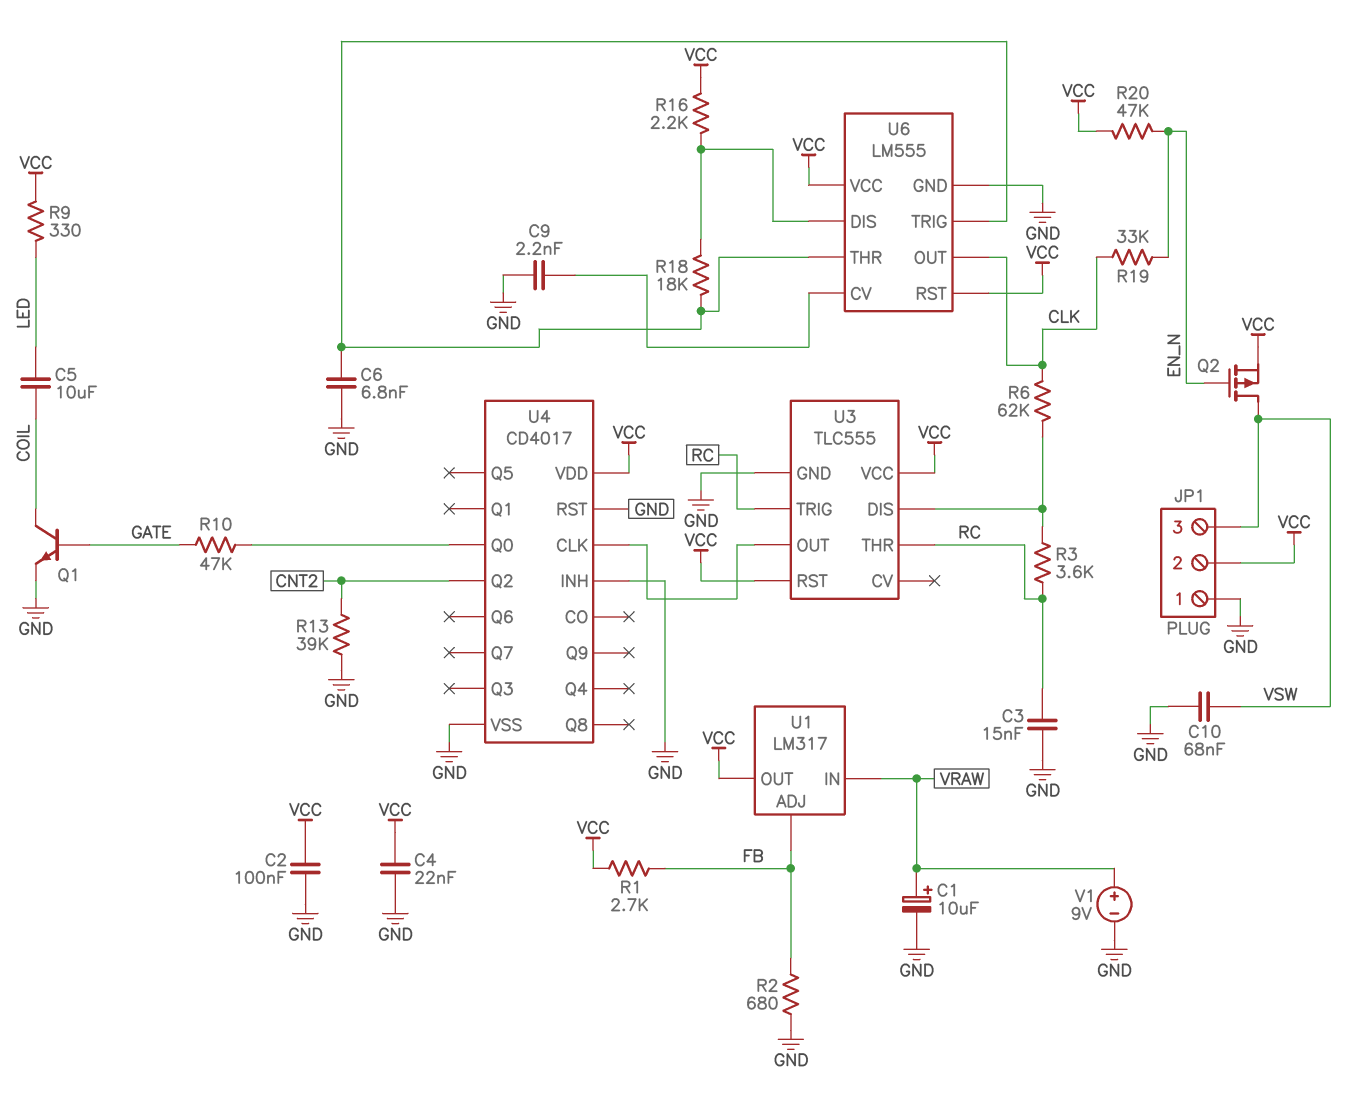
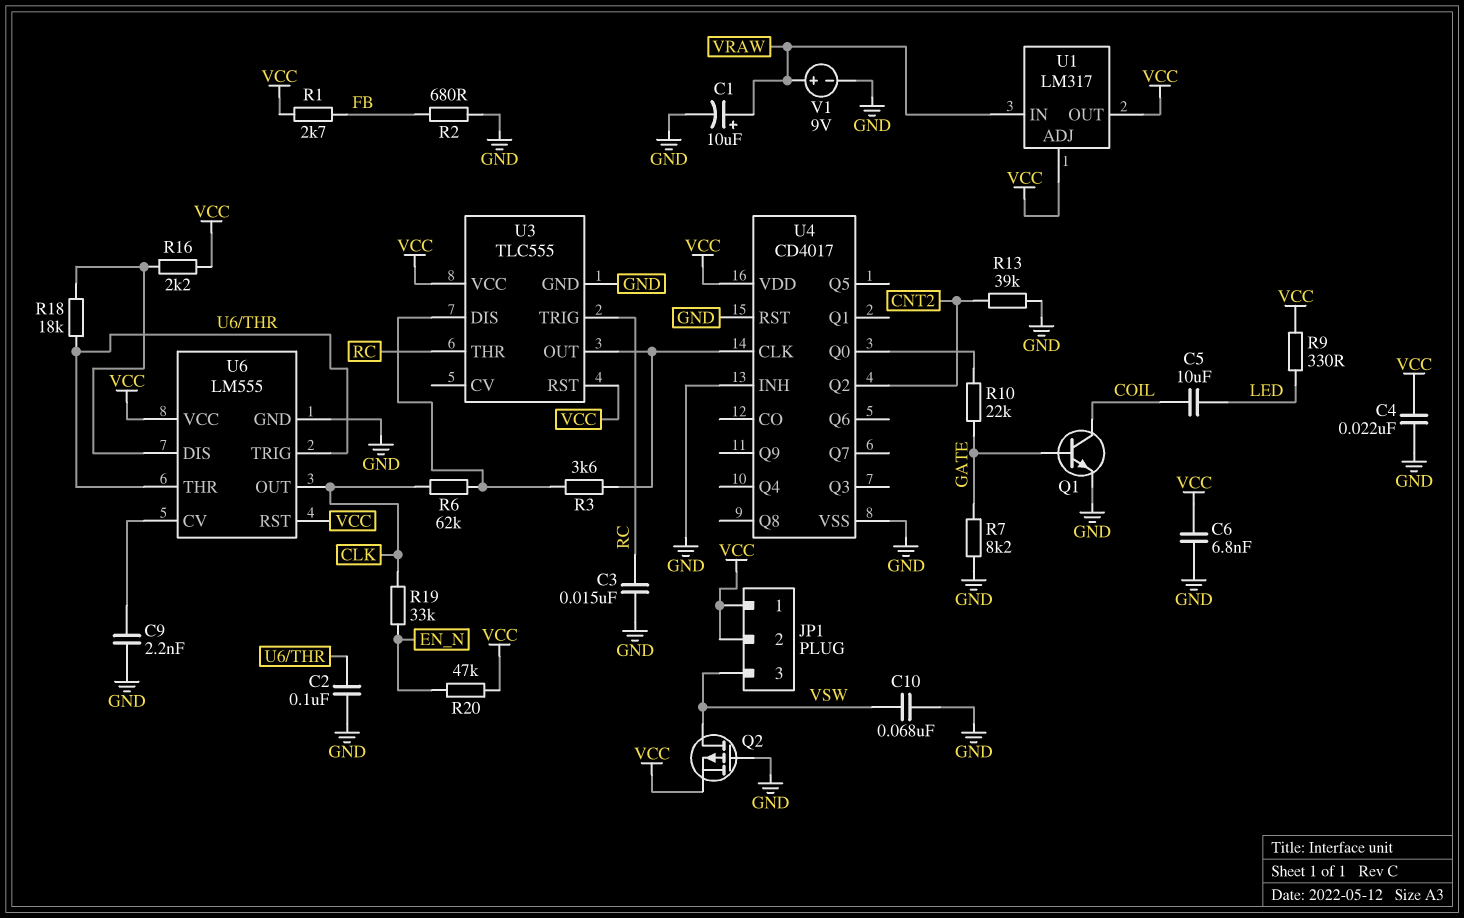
C2: 100nF (GND, VCC) -> 100nF (GND, U6/THR)
C6: 6.8nF (GND, U6/THR) -> 6.8nF (GND, VCC)
JP1 pin 1: GND -> VCC
Q2: PMOS (G EN_N, D VSW, S VCC) -> PMOS (G GND, D VSW, S VCC)
R3: 3.6k (RC, U3/DIS) -> 3.6k (U3/DIS, U3/OUT)
R7: none -> 8.2k (GATE, GND)
R10: 47k (GATE, U4/Q0) -> 22k (GATE, U4/Q0)
U1 pin ADJ: FB -> VCC

